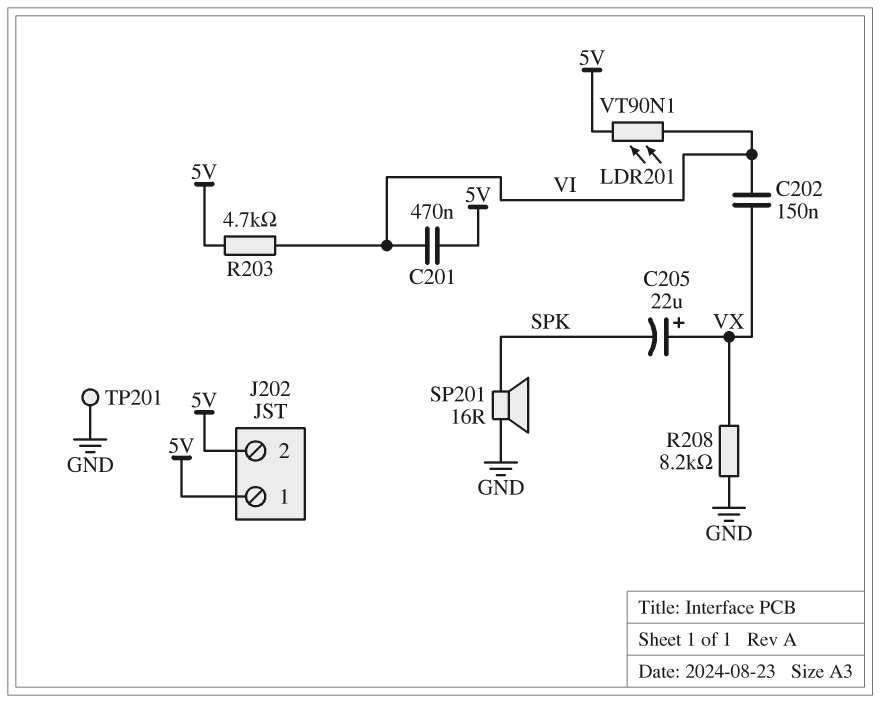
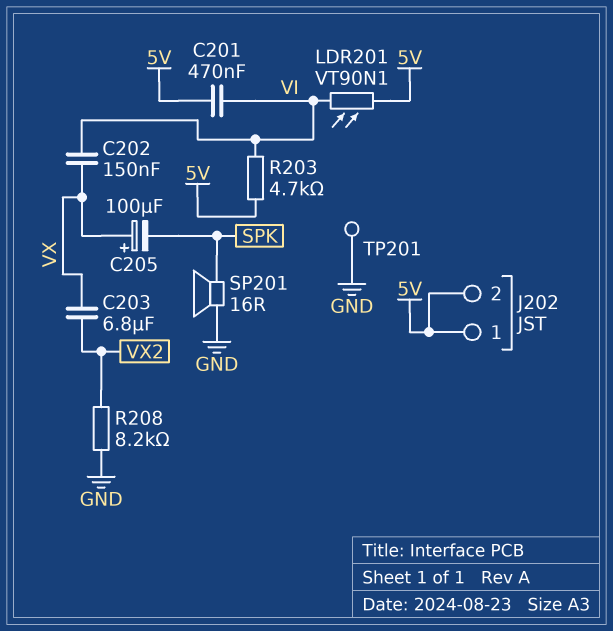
C203: none -> 6.8uF (VX, VX2)
C205: 22uF (plus VX, minus SPK) -> 100uF (plus VX, minus SPK)
R208: 8.2k (GND, VX) -> 8.2k (GND, VX2)

